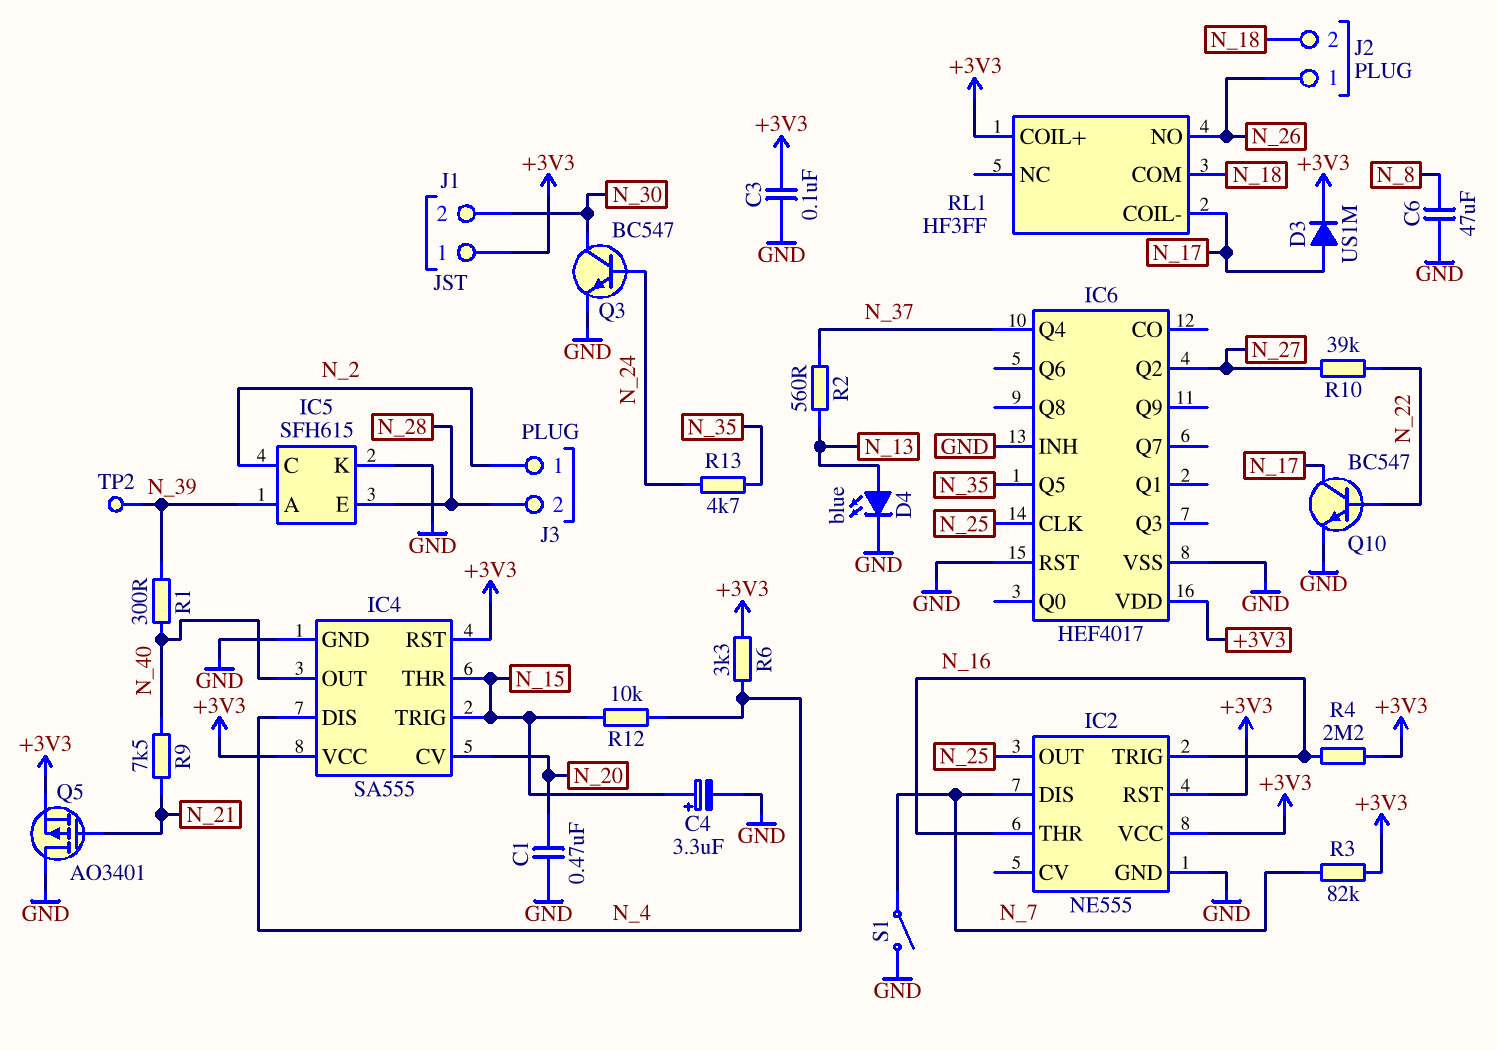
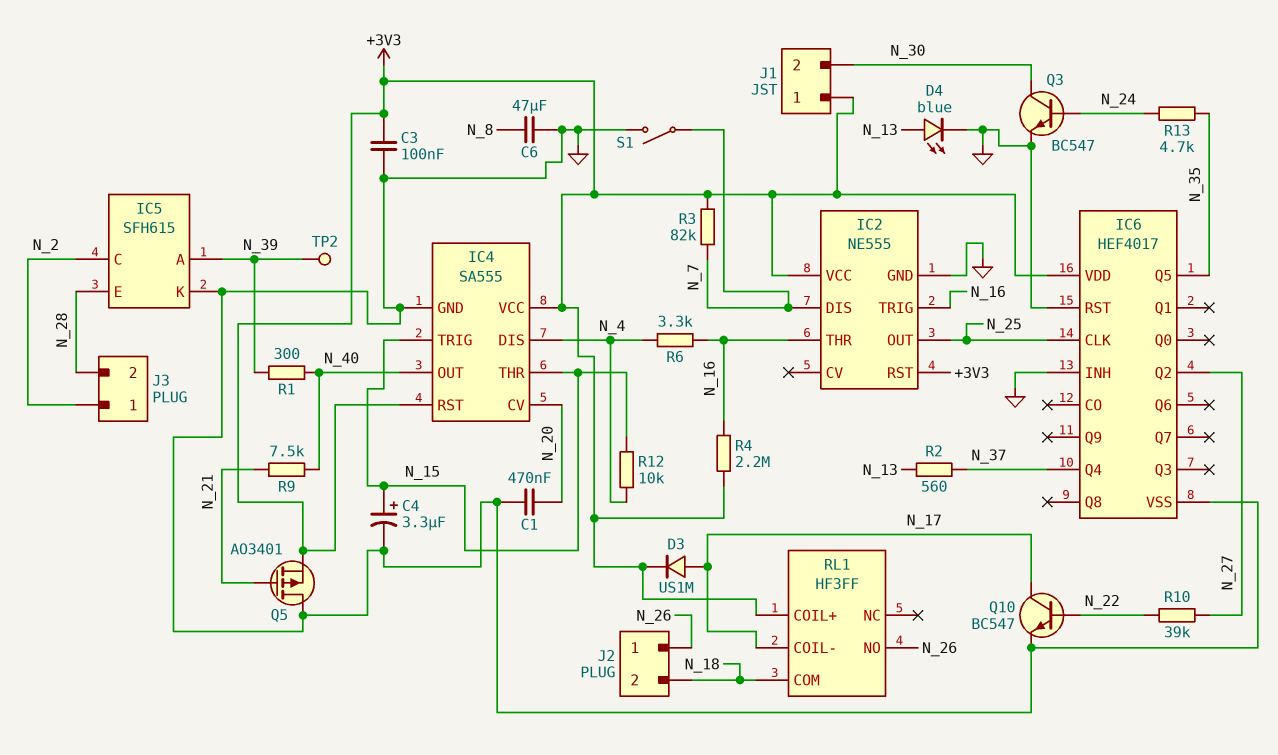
R6: 3.3k (+3V3, N_4) -> 3.3k (N_4, N_16)

